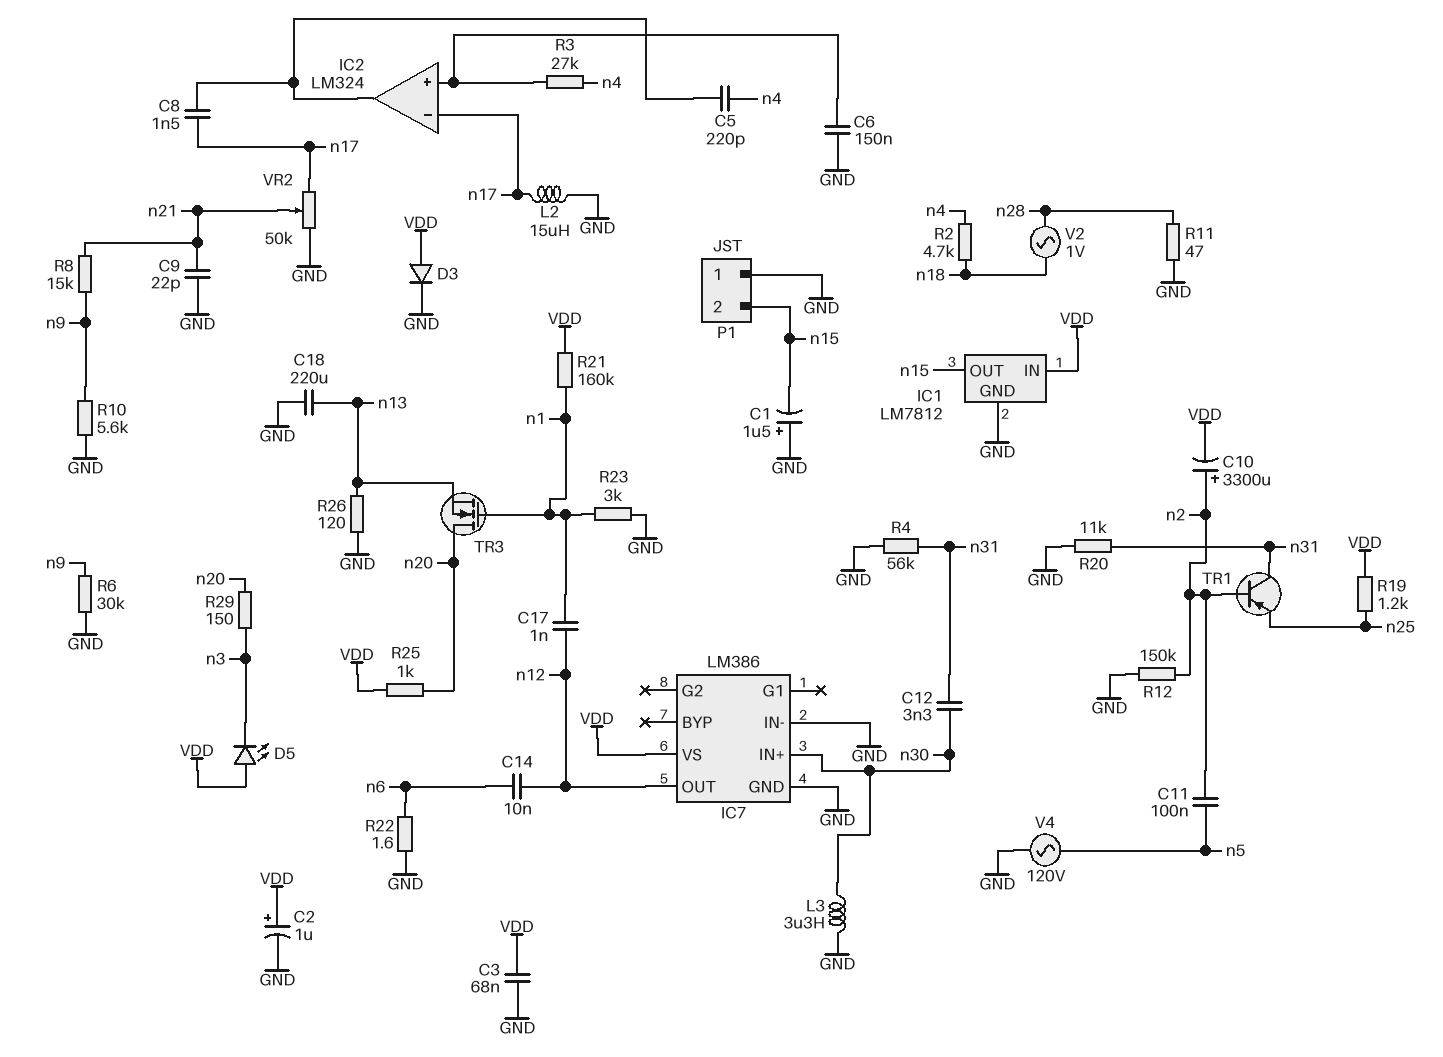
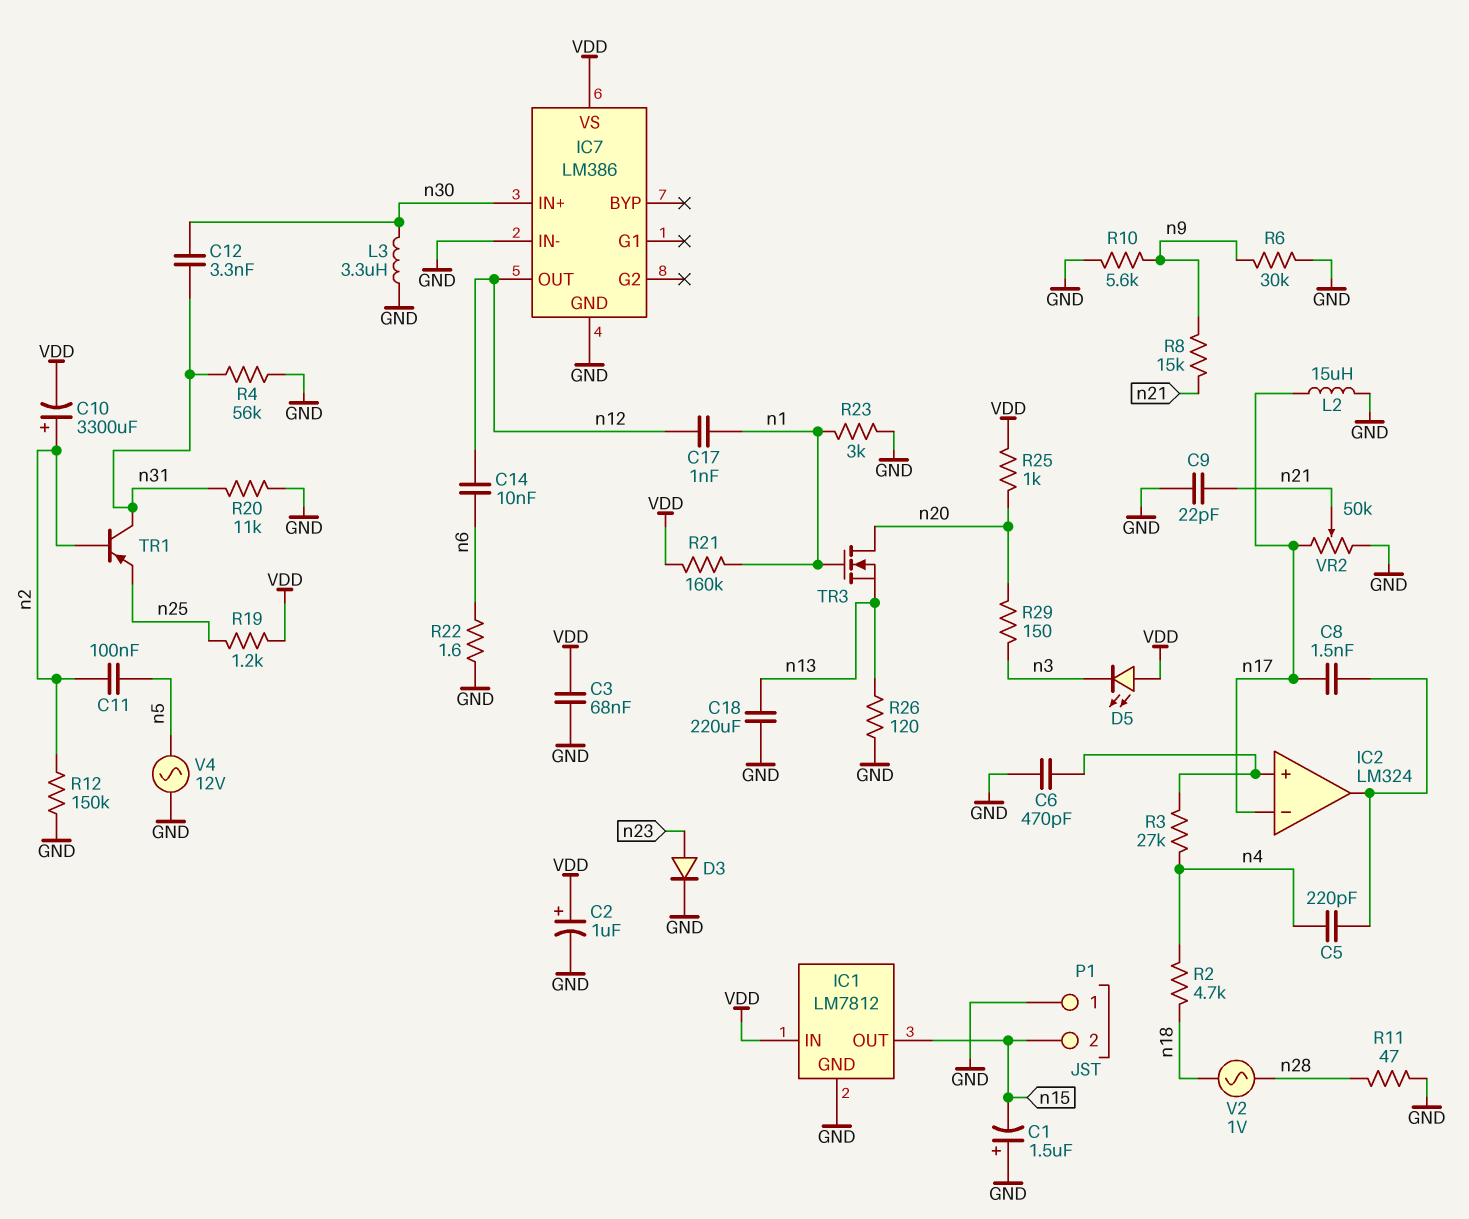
C6: 150nF (GND, IC2/in+) -> 470pF (GND, IC2/in+)
D3: diode (A VDD, K GND) -> diode (A n23, K GND)
V4: AC 120V (GND, n5) -> AC 12V (GND, n5)

